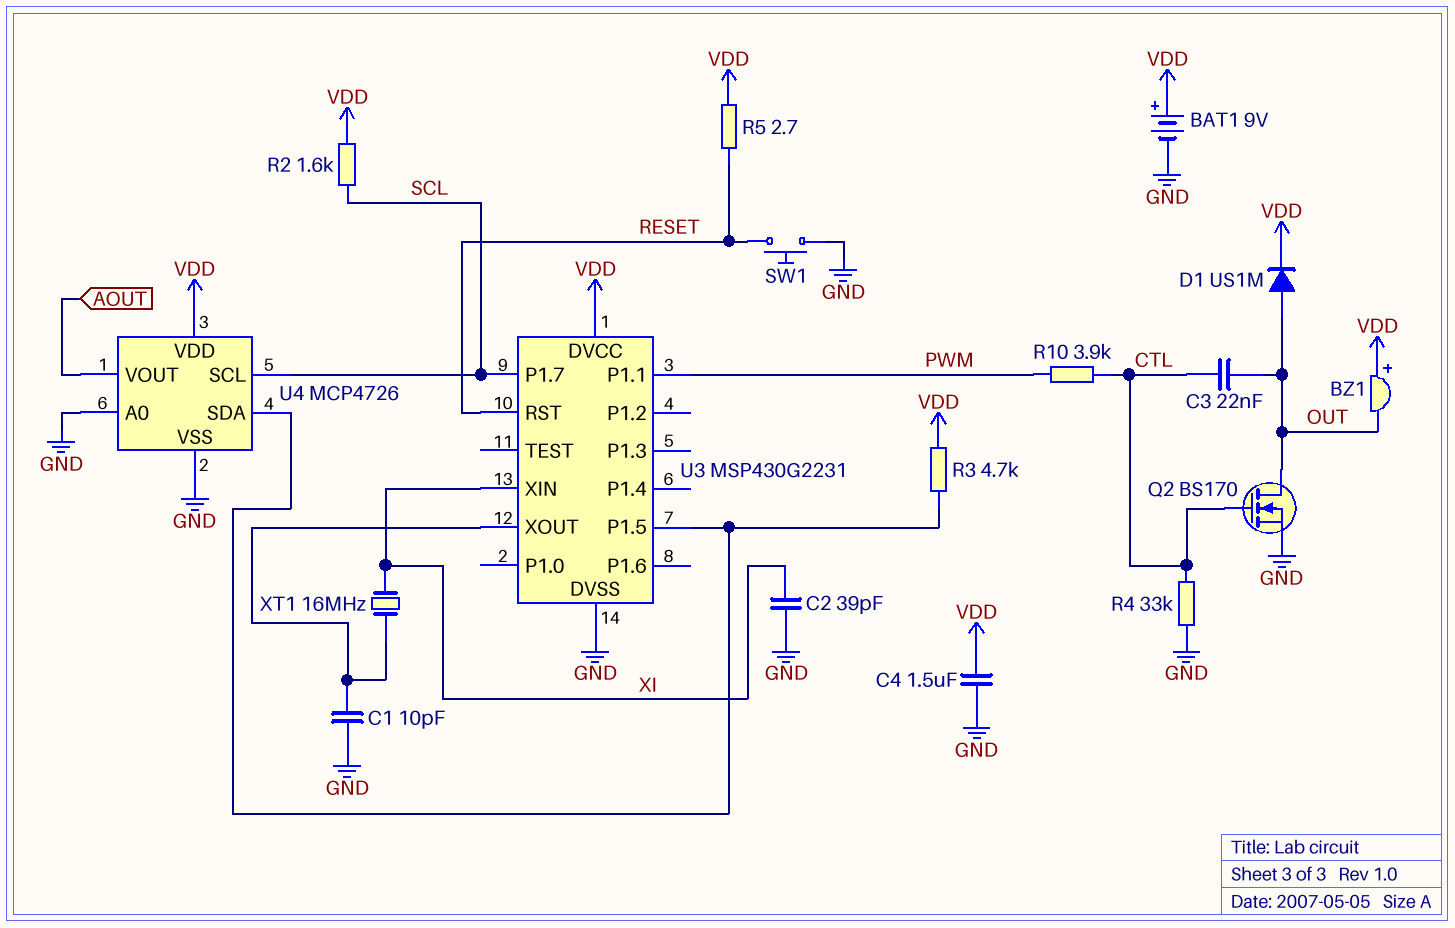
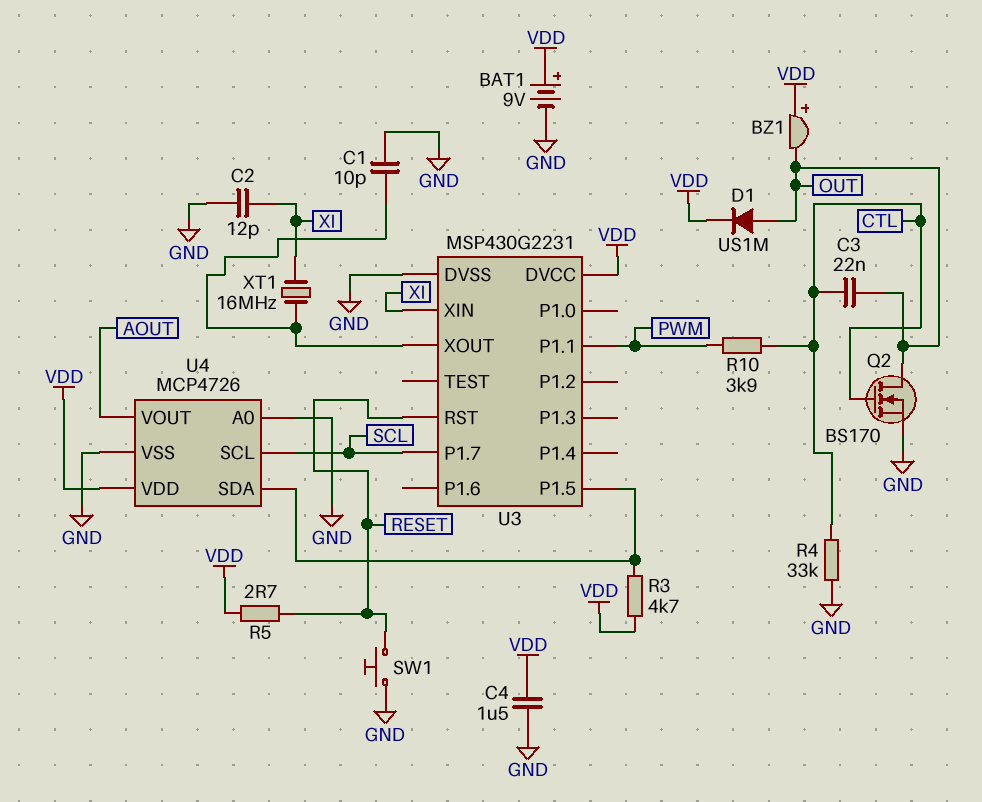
C2: 39pF (GND, XI) -> 12pF (GND, XI)
R2: 1.6k (SCL, VDD) -> none

